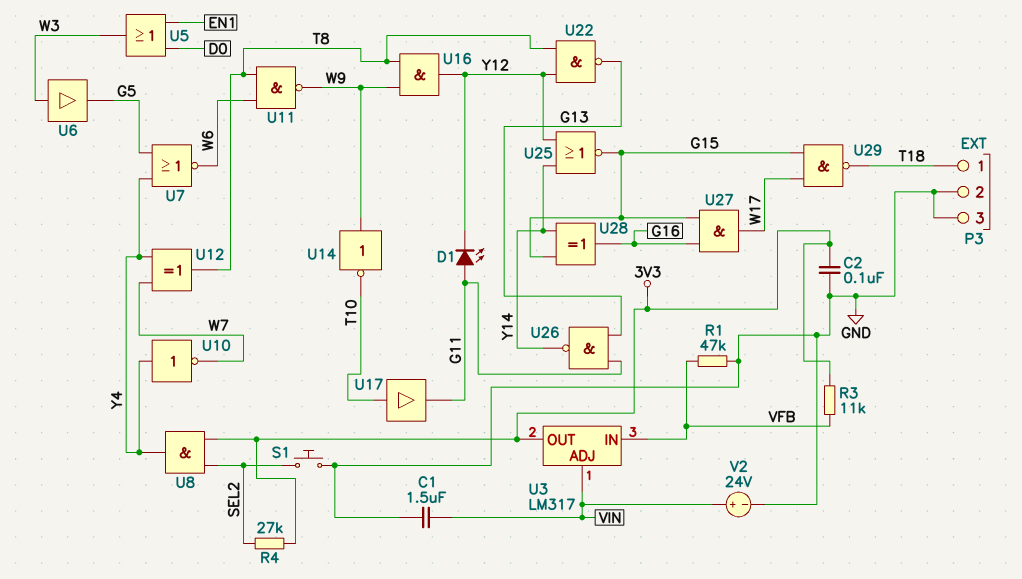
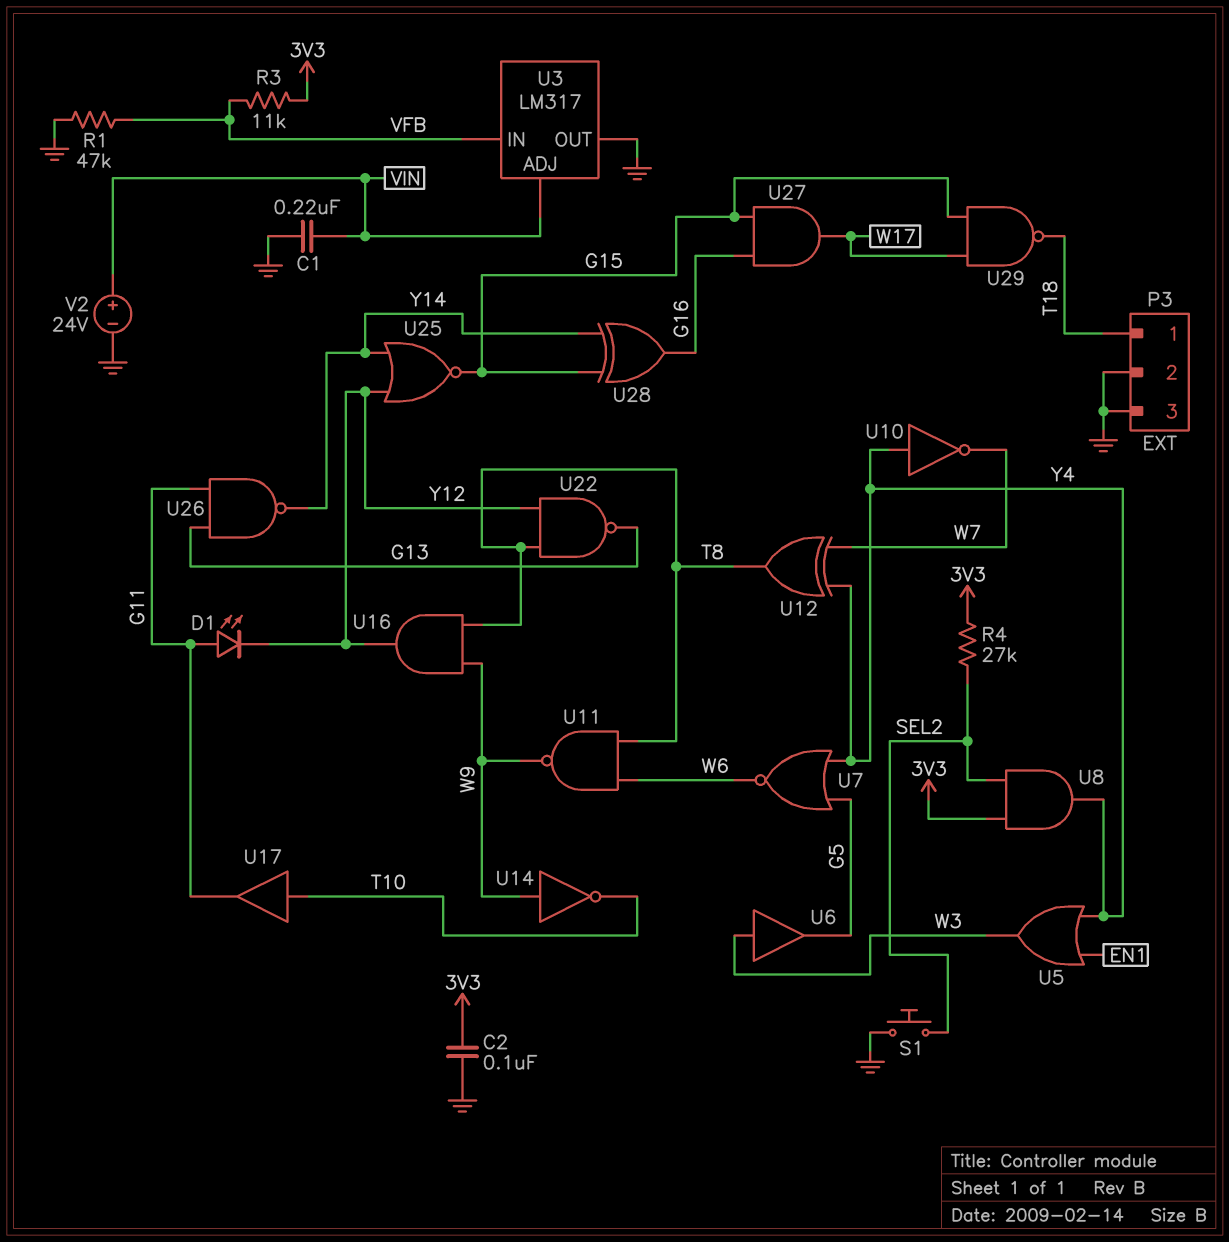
C1: 1.5uF (GND, VIN) -> 220nF (GND, VIN)
U3 pin OUT: 3V3 -> GND
U5: OR (in D0, in EN1, out W3) -> OR (in EN1, in Y4, out W3)

